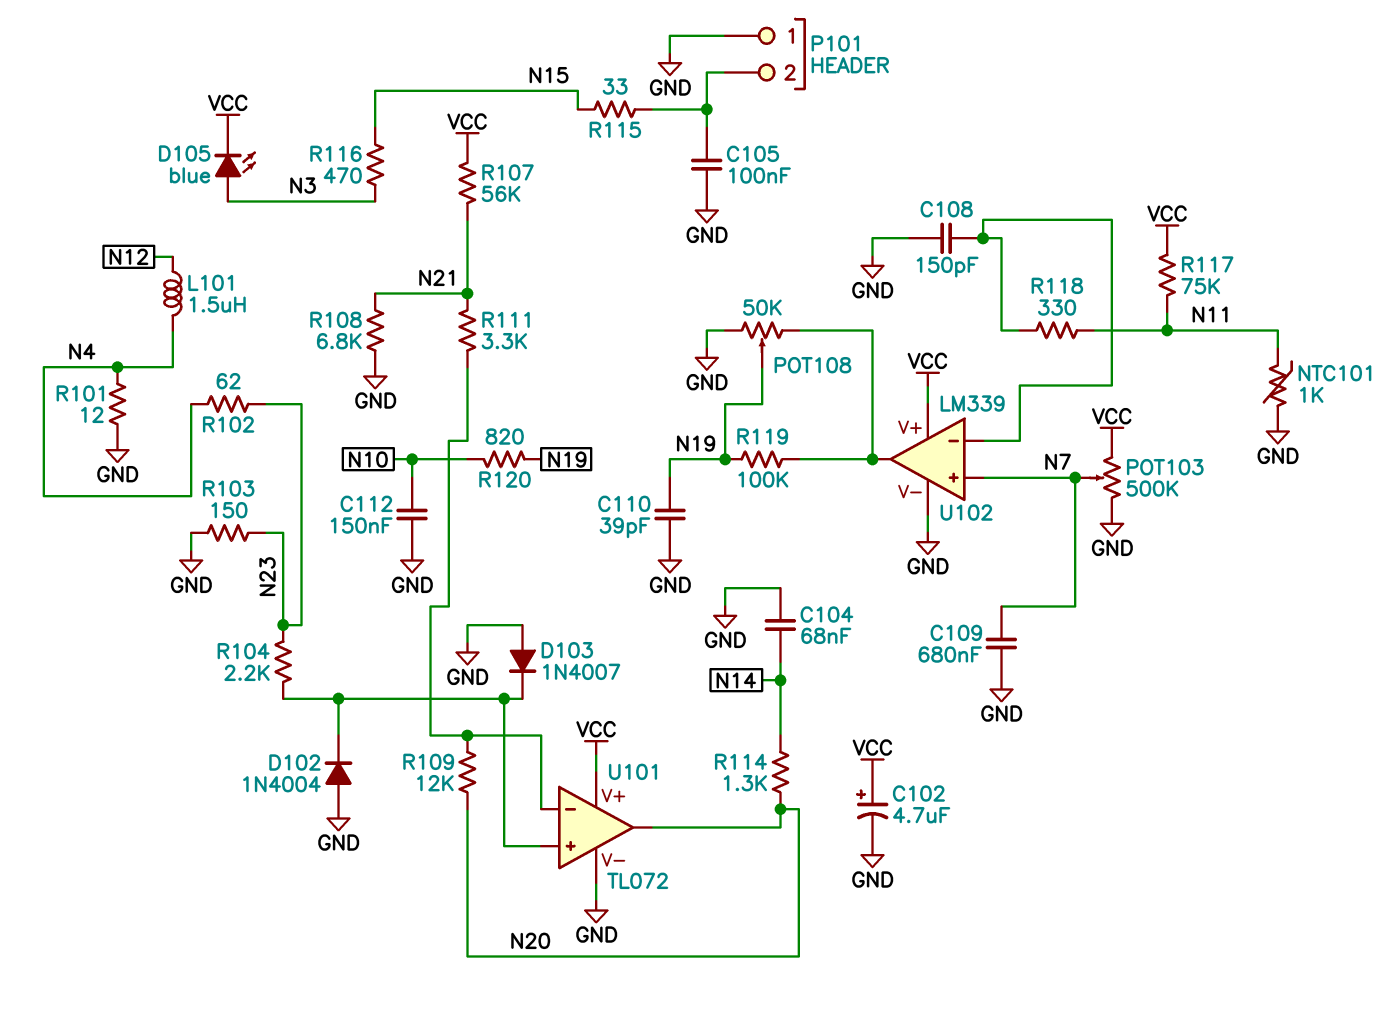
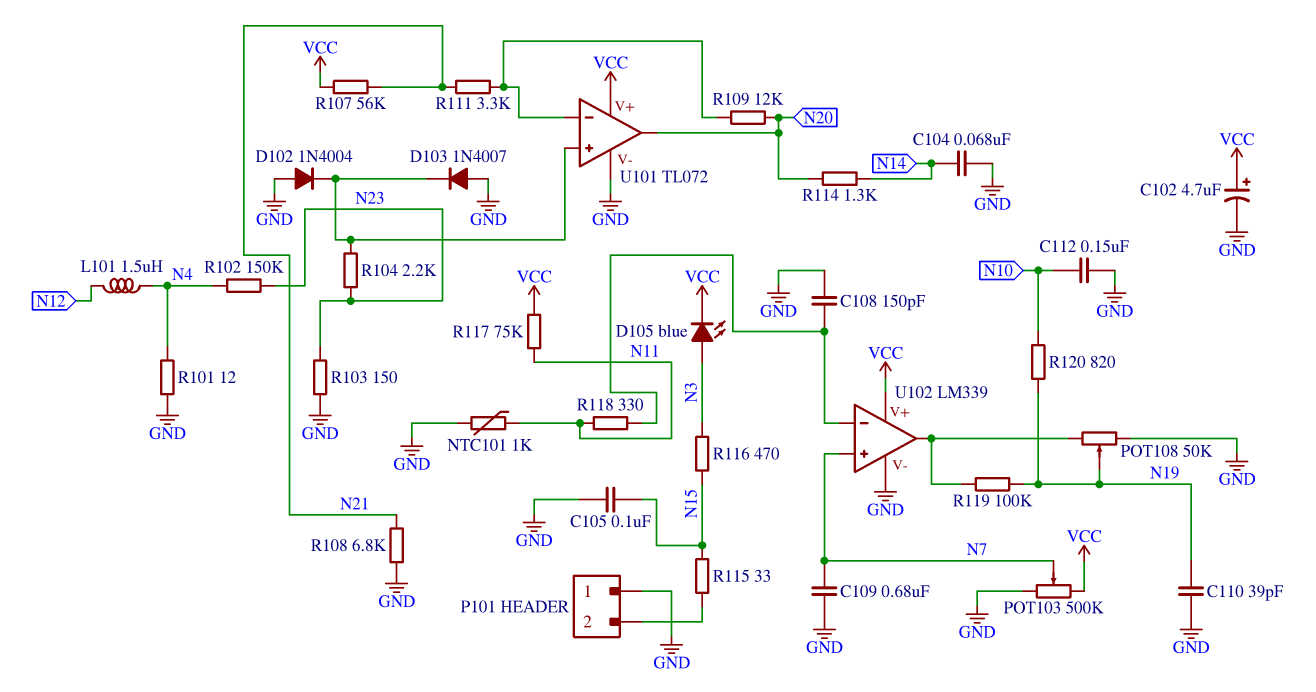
C105: 100nF (GND, P101/2) -> 100nF (GND, N15)
R102: 62 (N4, N23) -> 150k (N4, N23)

